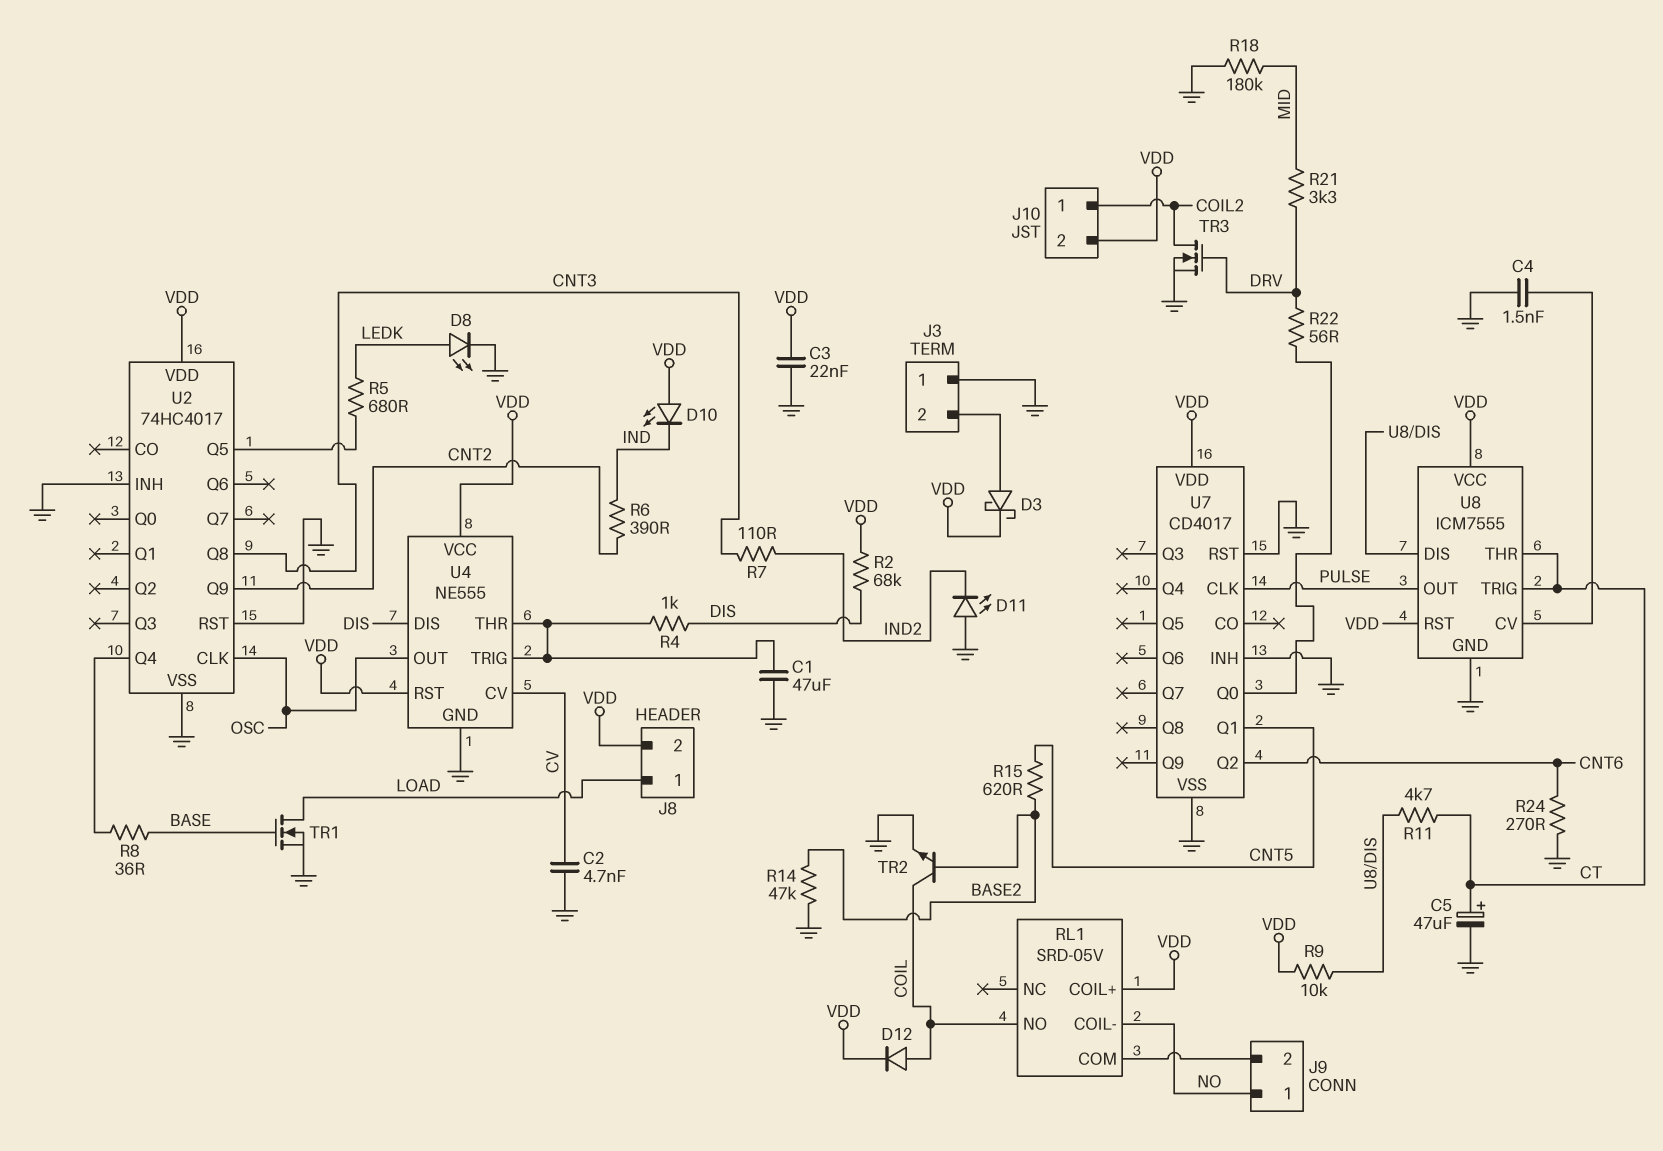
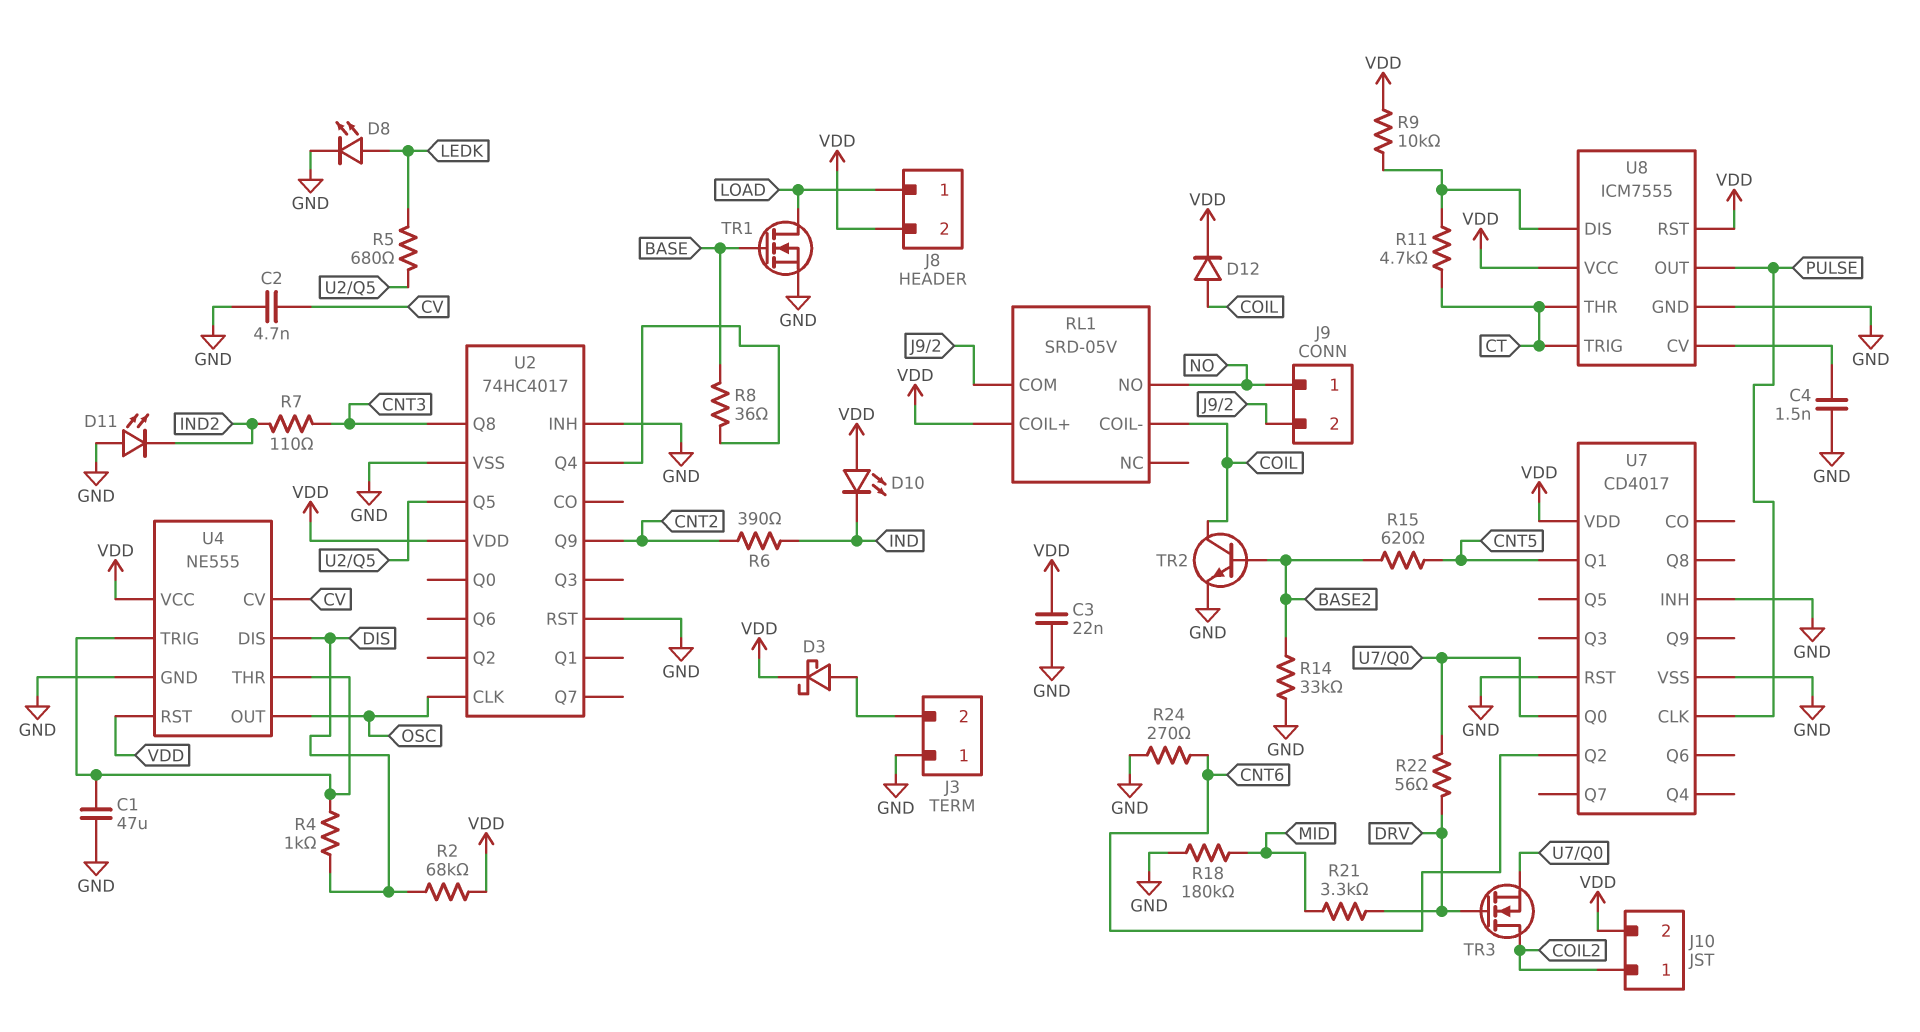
C5: 47uF (plus CT, minus GND) -> none
R14: 47k (BASE2, GND) -> 33k (BASE2, GND)
RL1 pin COIL-: NO -> COIL
RL1 pin NO: COIL -> NO
TR3: NMOS (G DRV, D COIL2, S GND) -> NMOS (G DRV, D COIL2, S U7/Q0)

